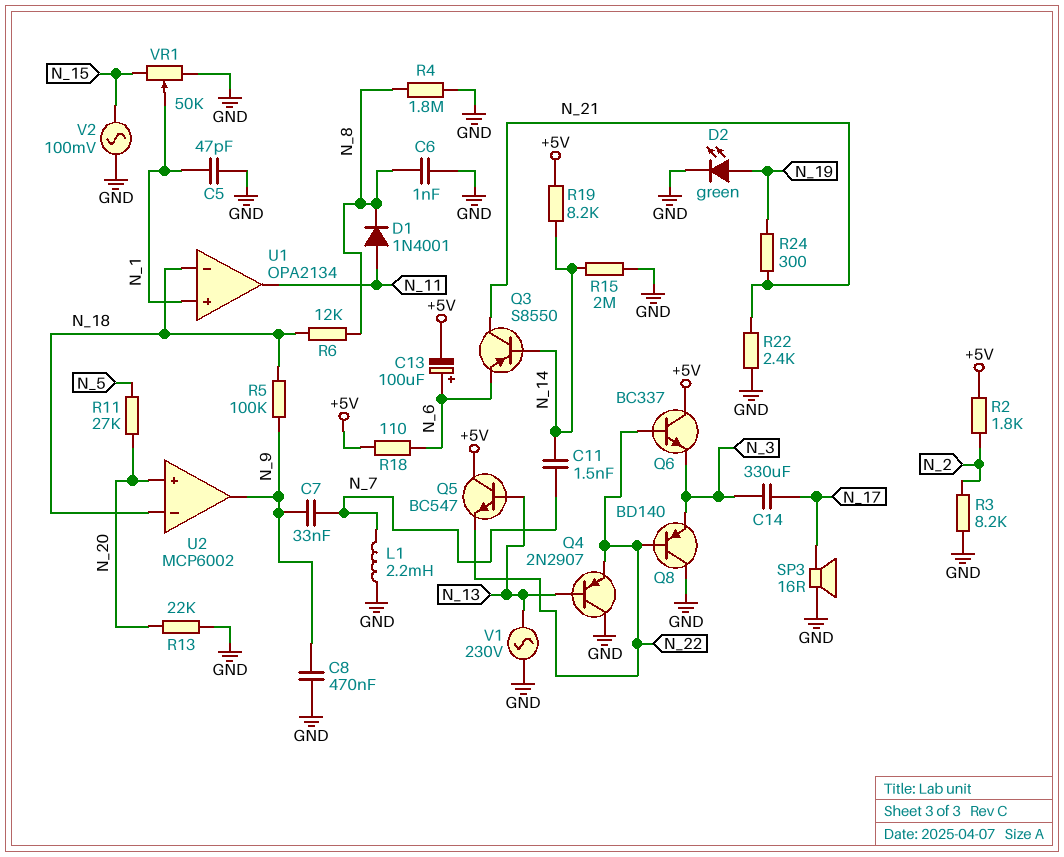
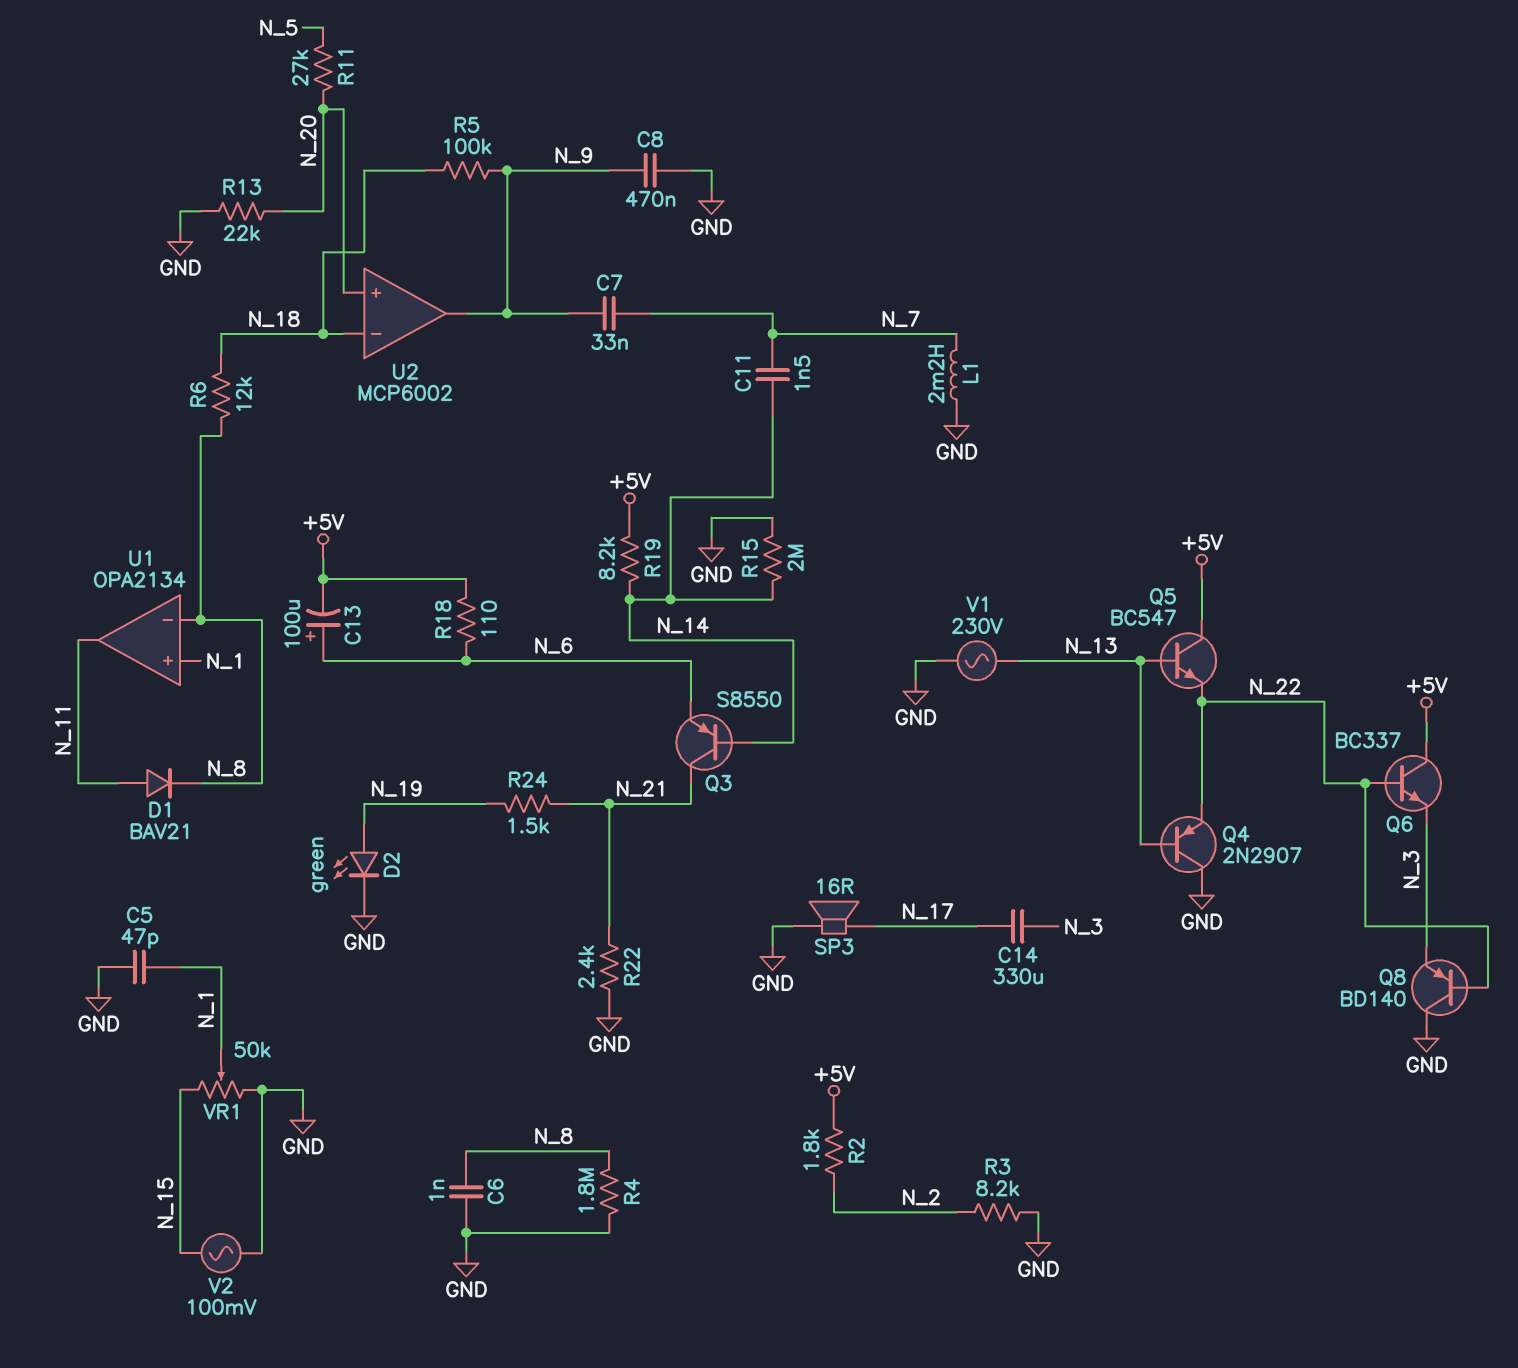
D1: diode 1N4001 (A N_11, K N_8) -> diode BAV21 (A N_11, K N_8)
R24: 300 (N_19, N_21) -> 1.5k (N_19, N_21)
U1 pin in-: N_18 -> N_8

